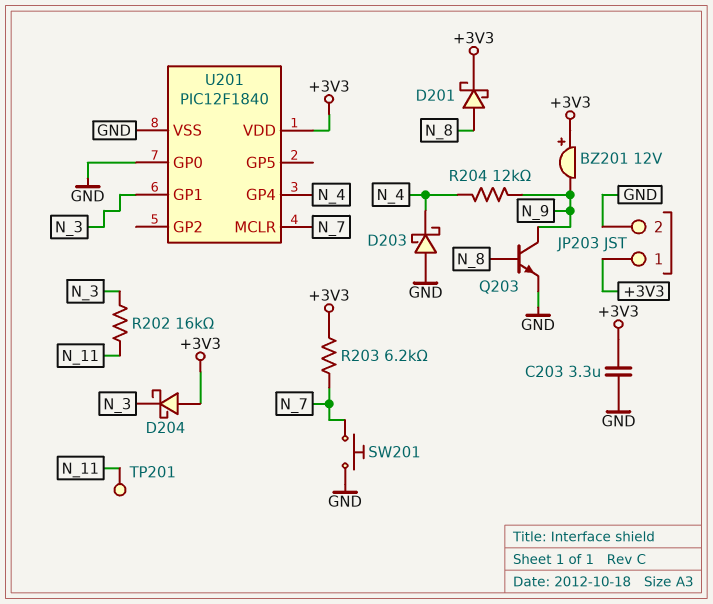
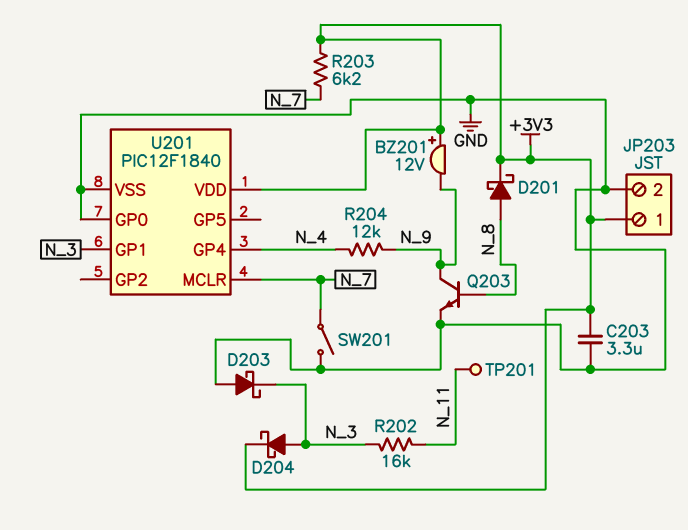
D203: schottky (A GND, K N_4) -> schottky (A GND, K N_3)
D204: schottky (A +3V3, K N_3) -> schottky (A N_3, K +3V3)
SW201: button (GND, N_7) -> switch (GND, N_7)

